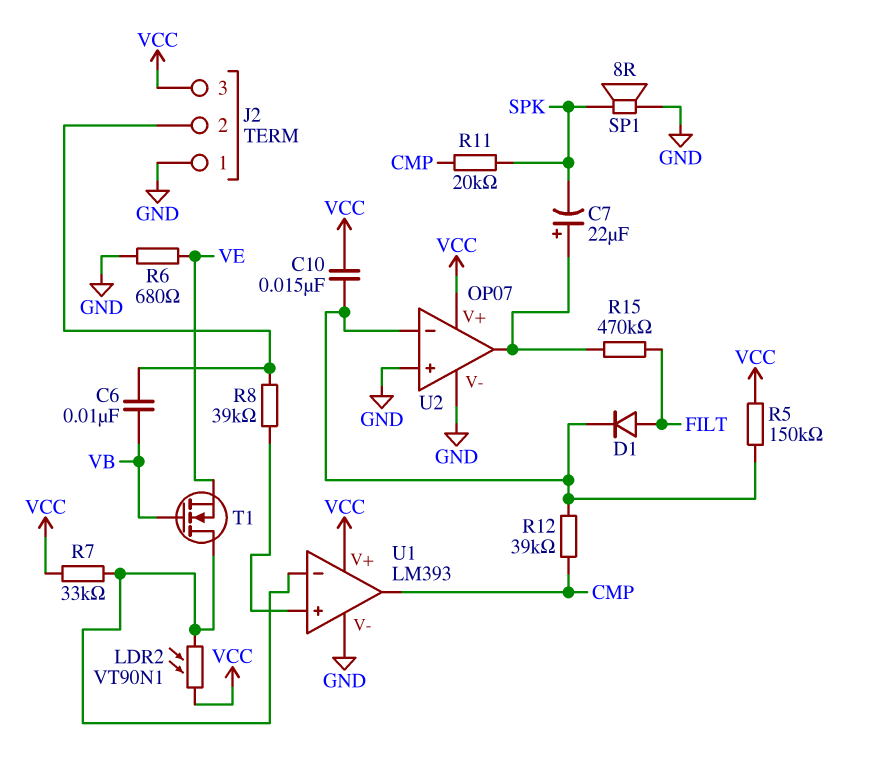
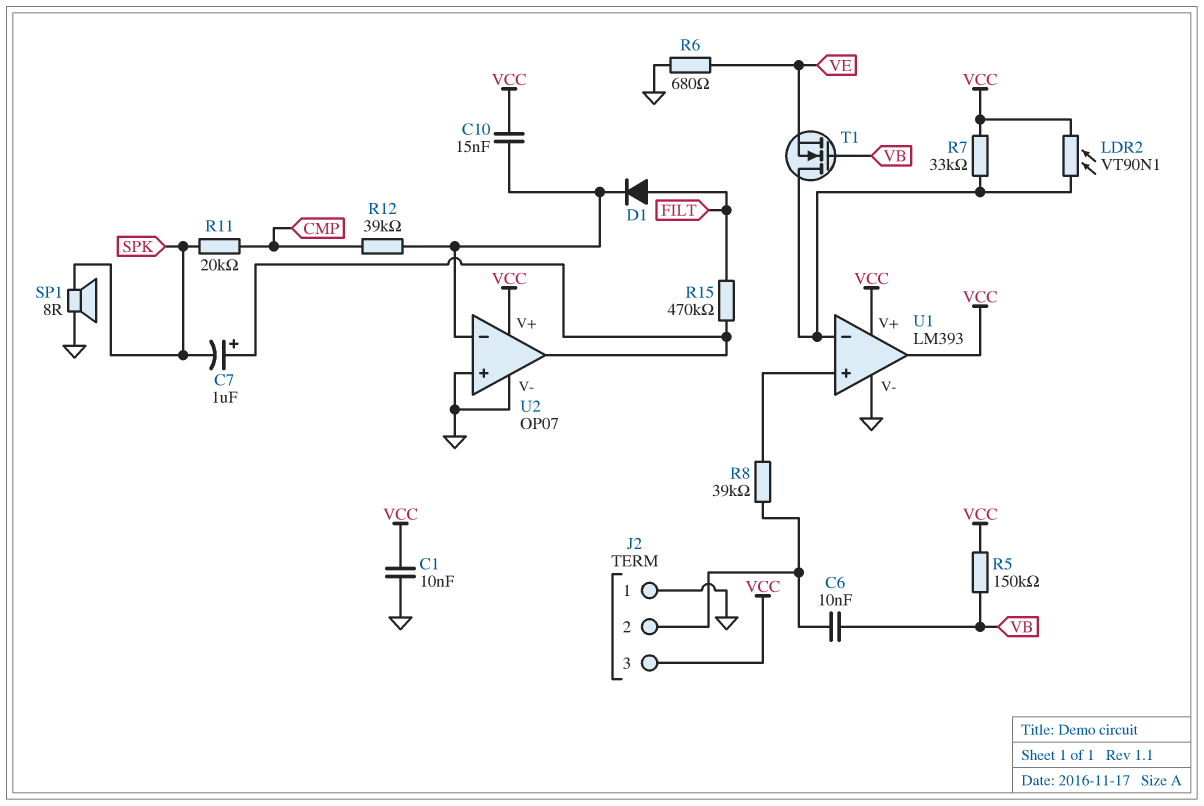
C1: none -> 10nF (GND, VCC)
C7: 22uF (plus U2/out, minus SPK) -> 1uF (plus U2/out, minus SPK)
R5: 150k (U2/in-, VCC) -> 150k (VB, VCC)
U1 pin out: CMP -> VCC

